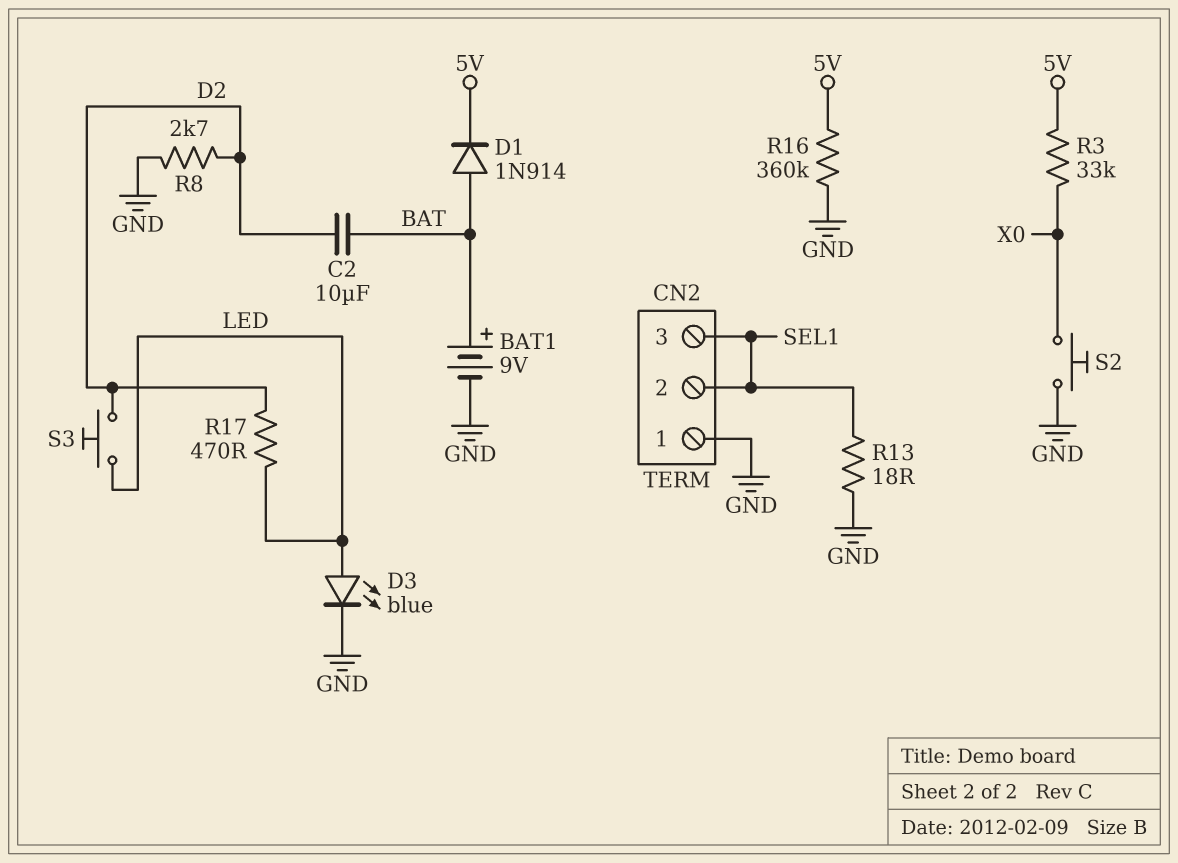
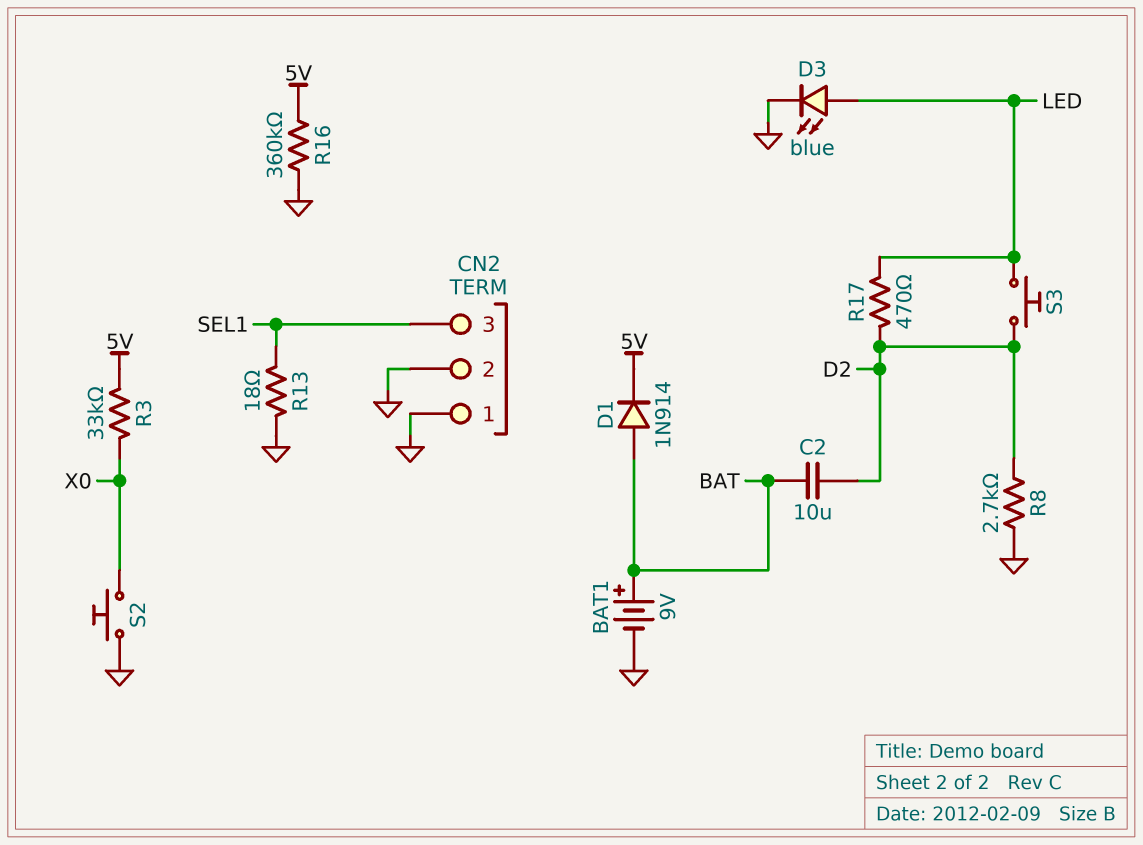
CN2 pin 2: SEL1 -> GND

